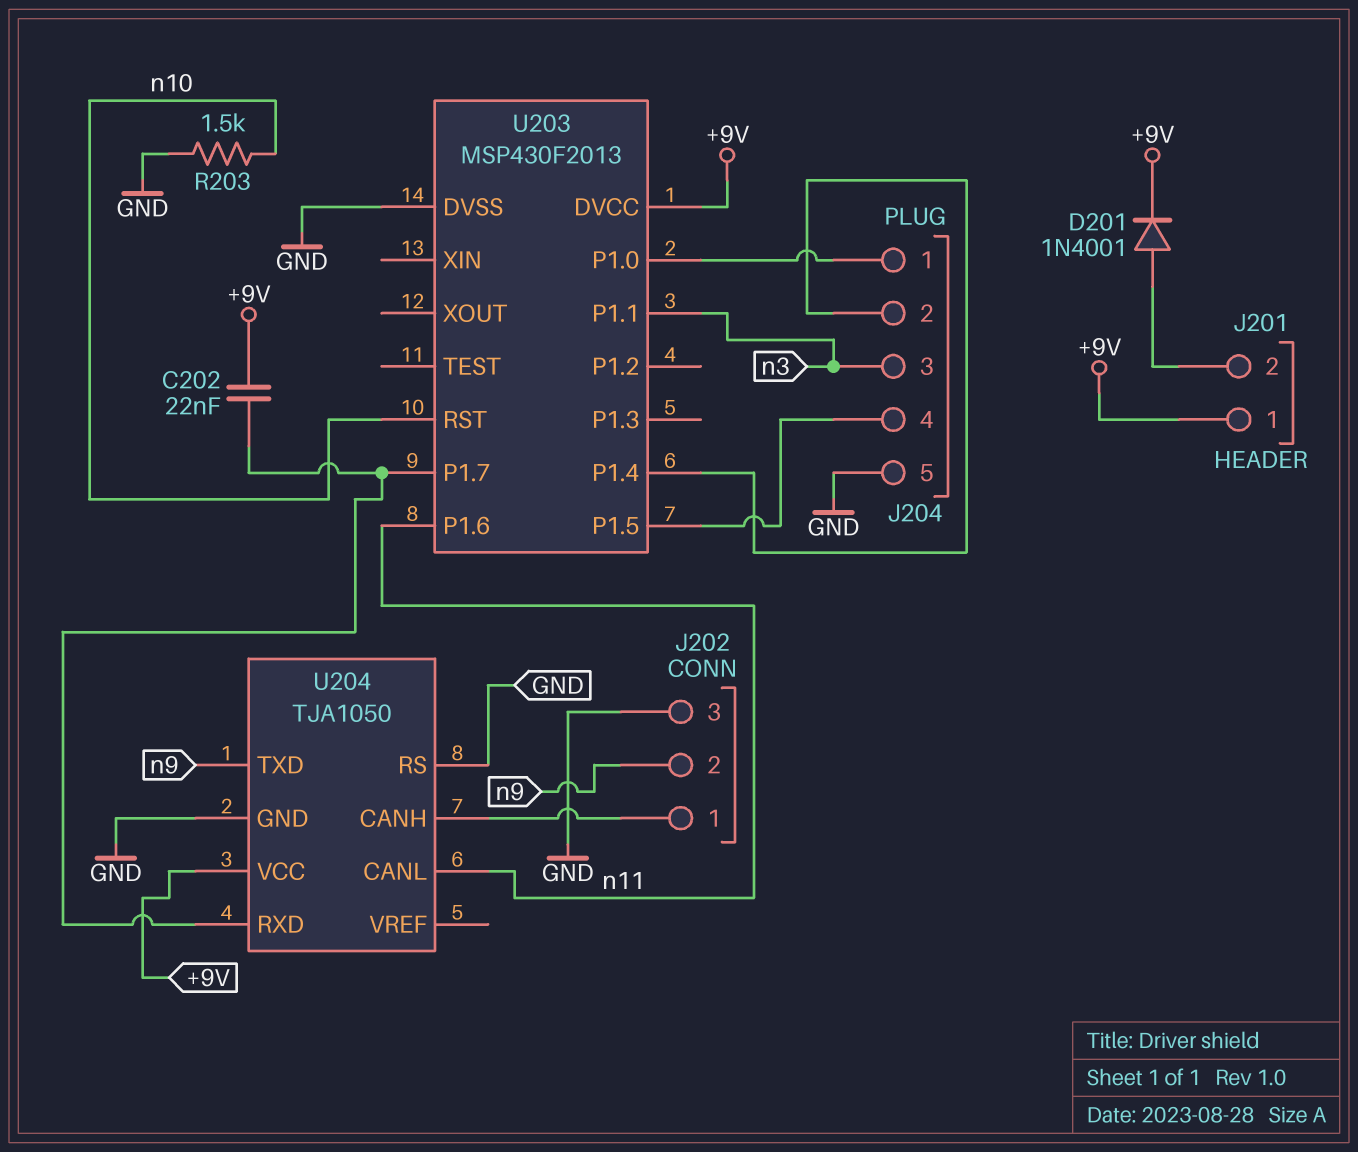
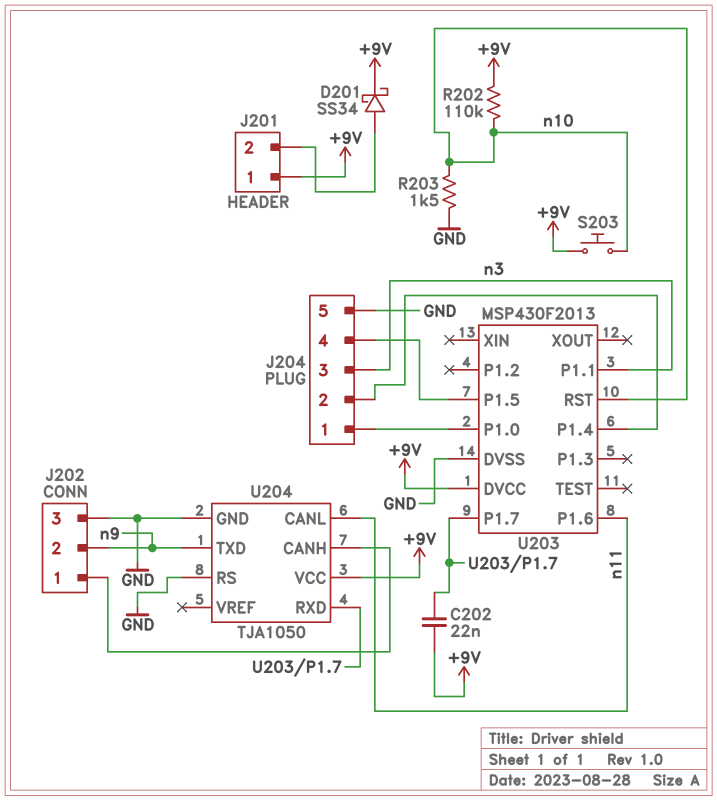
D201: diode 1N4001 (A J201/2, K +9V) -> schottky SS34 (A J201/2, K +9V)
R202: none -> 110k (+9V, n10)
S203: none -> button (+9V, n10)

